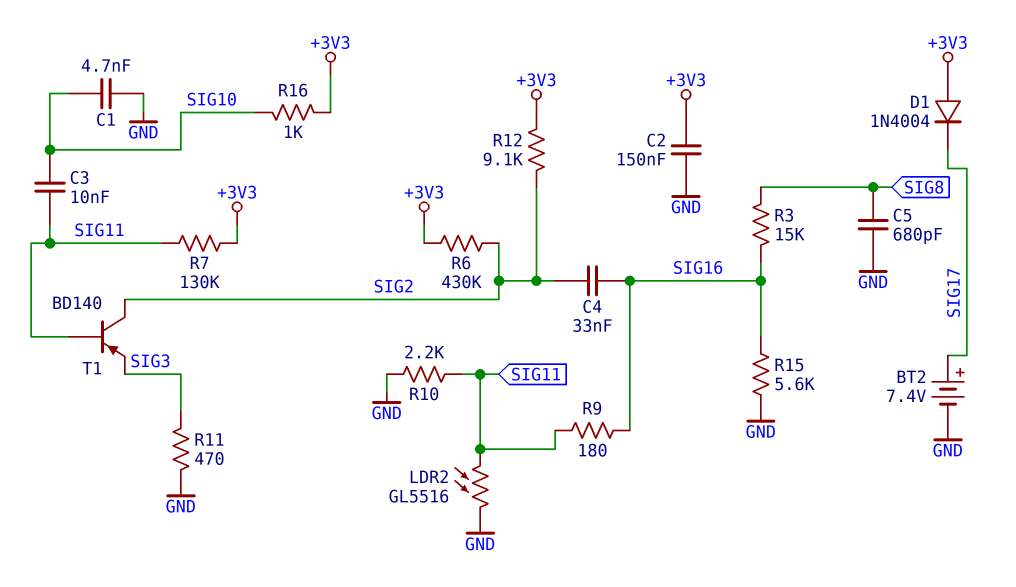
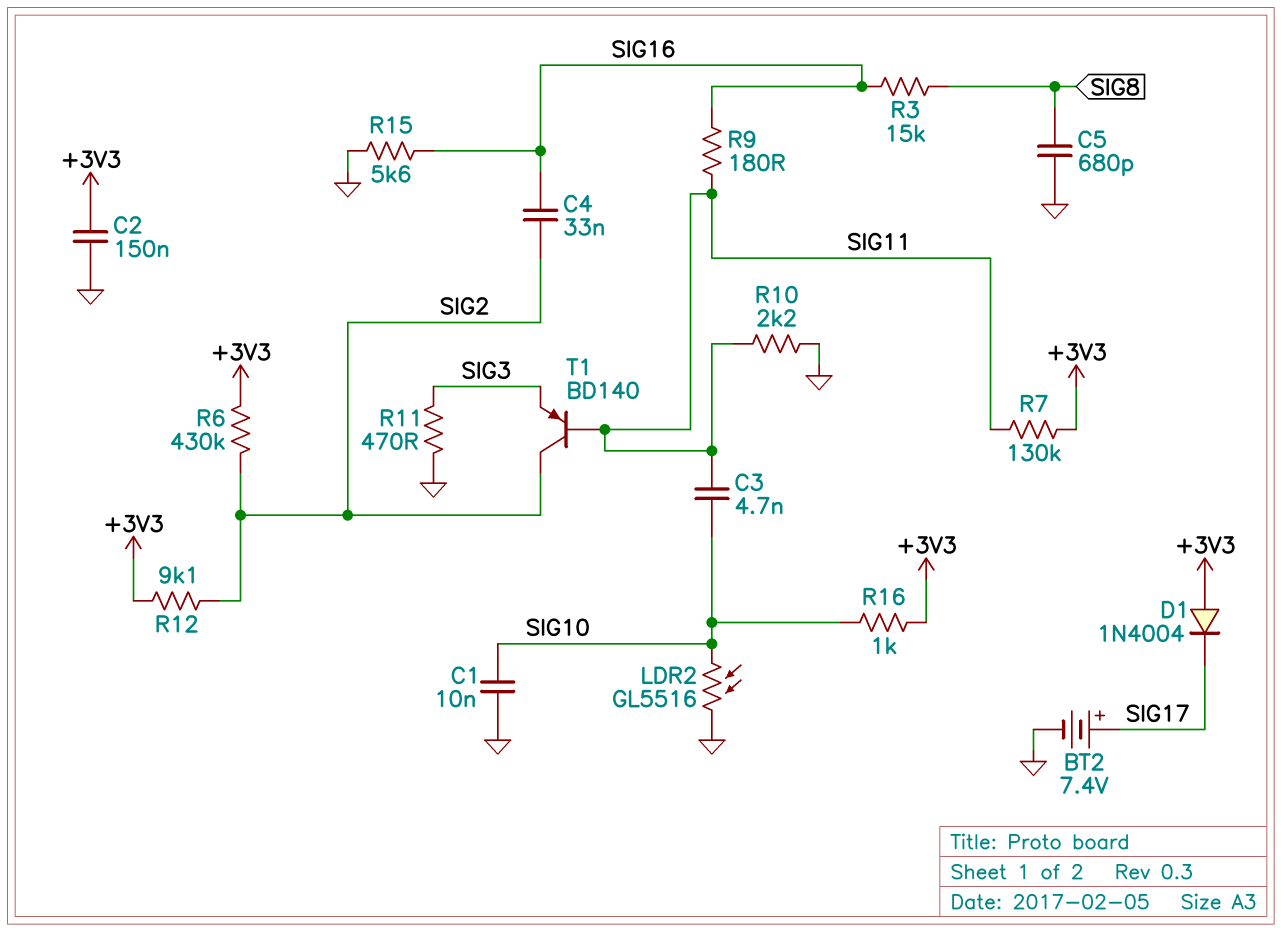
C1: 4.7nF (GND, SIG10) -> 10nF (GND, SIG10)
C3: 10nF (SIG10, SIG11) -> 4.7nF (SIG10, SIG11)
LDR2: GL5516 (GND, SIG11) -> GL5516 (GND, SIG10)

